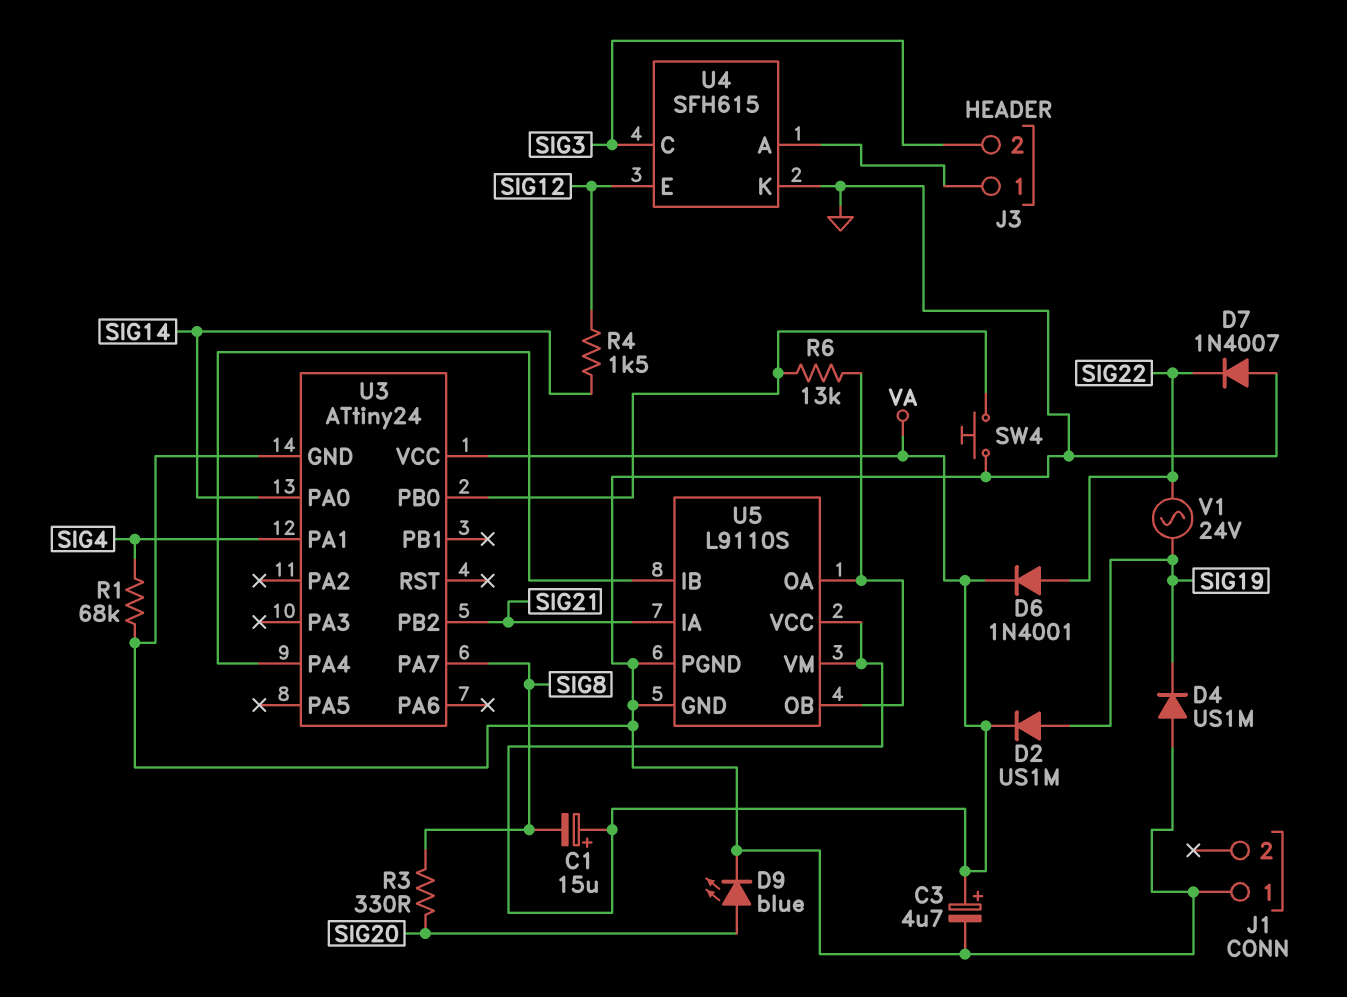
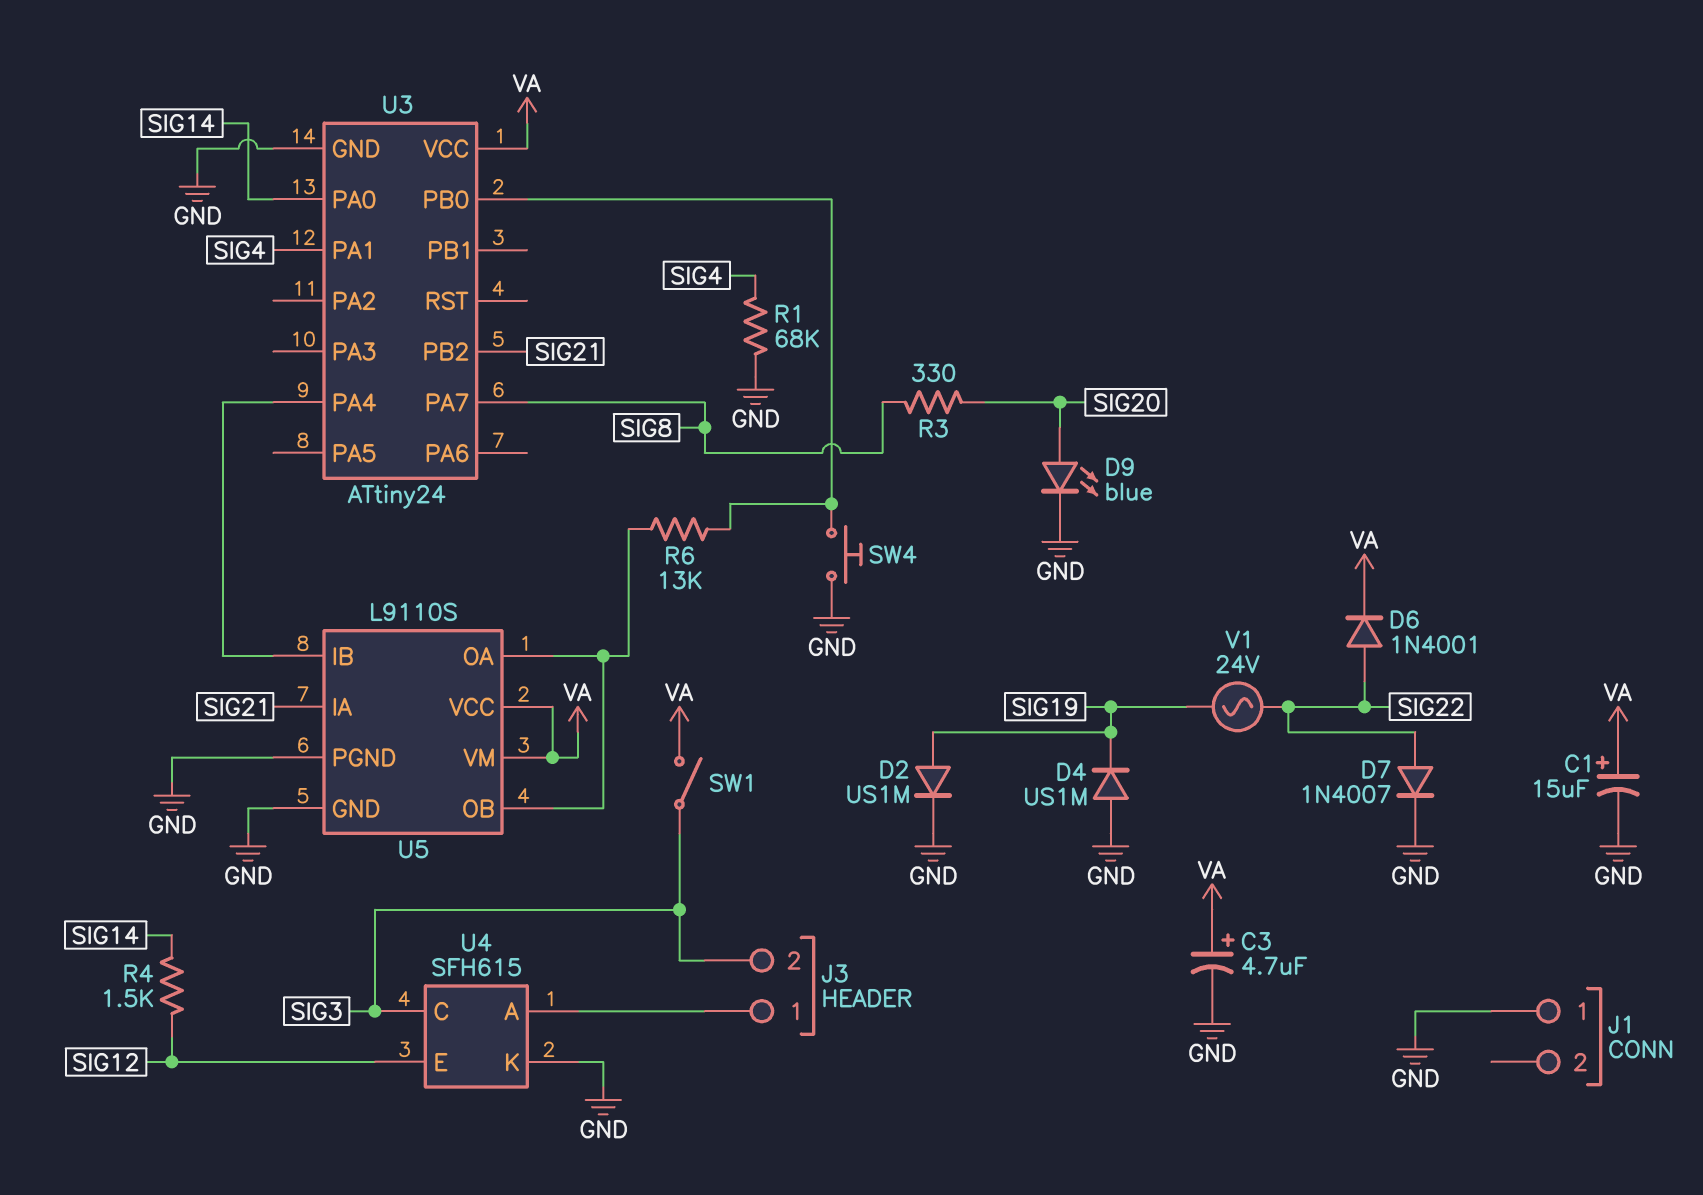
C1: 15uF (plus VA, minus SIG8) -> 15uF (plus VA, minus GND)
D2: diode US1M (A SIG19, K VA) -> diode US1M (A SIG19, K GND)
D7: diode 1N4007 (A GND, K SIG22) -> diode 1N4007 (A SIG22, K GND)
SW1: none -> switch (SIG3, VA)

